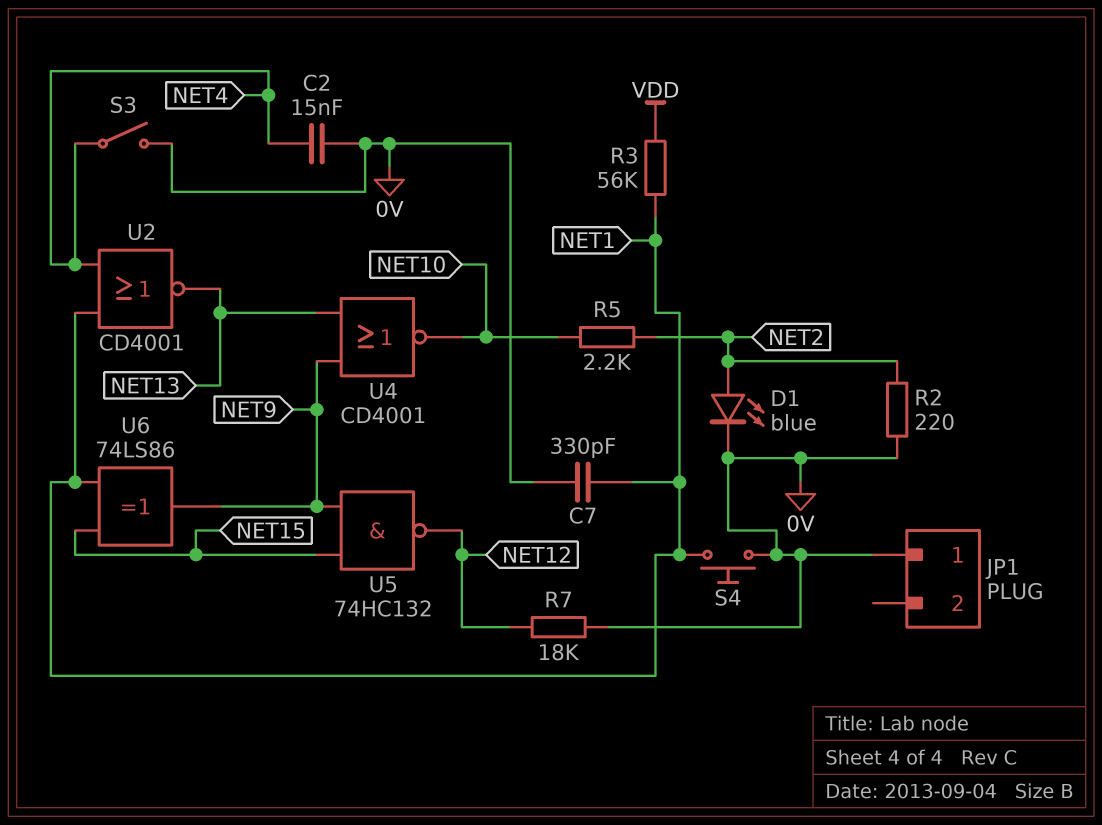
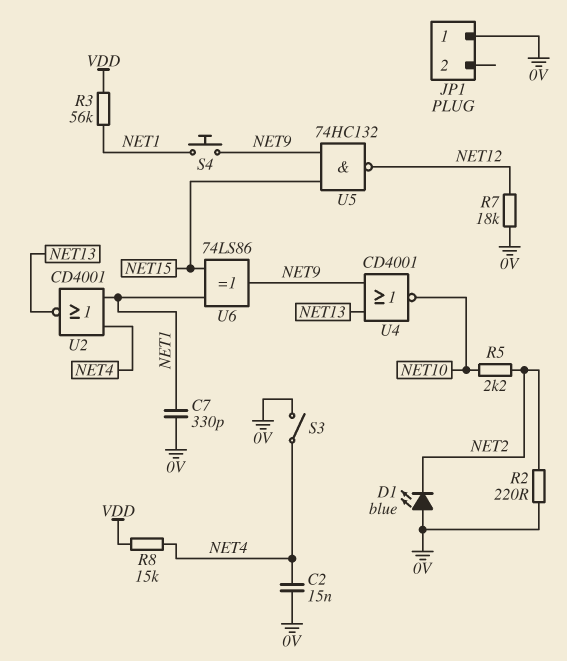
D1: LED blue (A NET2, K 0V) -> LED blue (A 0V, K NET2)
R8: none -> 15k (NET4, VDD)
S4: button (0V, NET1) -> button (NET1, NET9)

